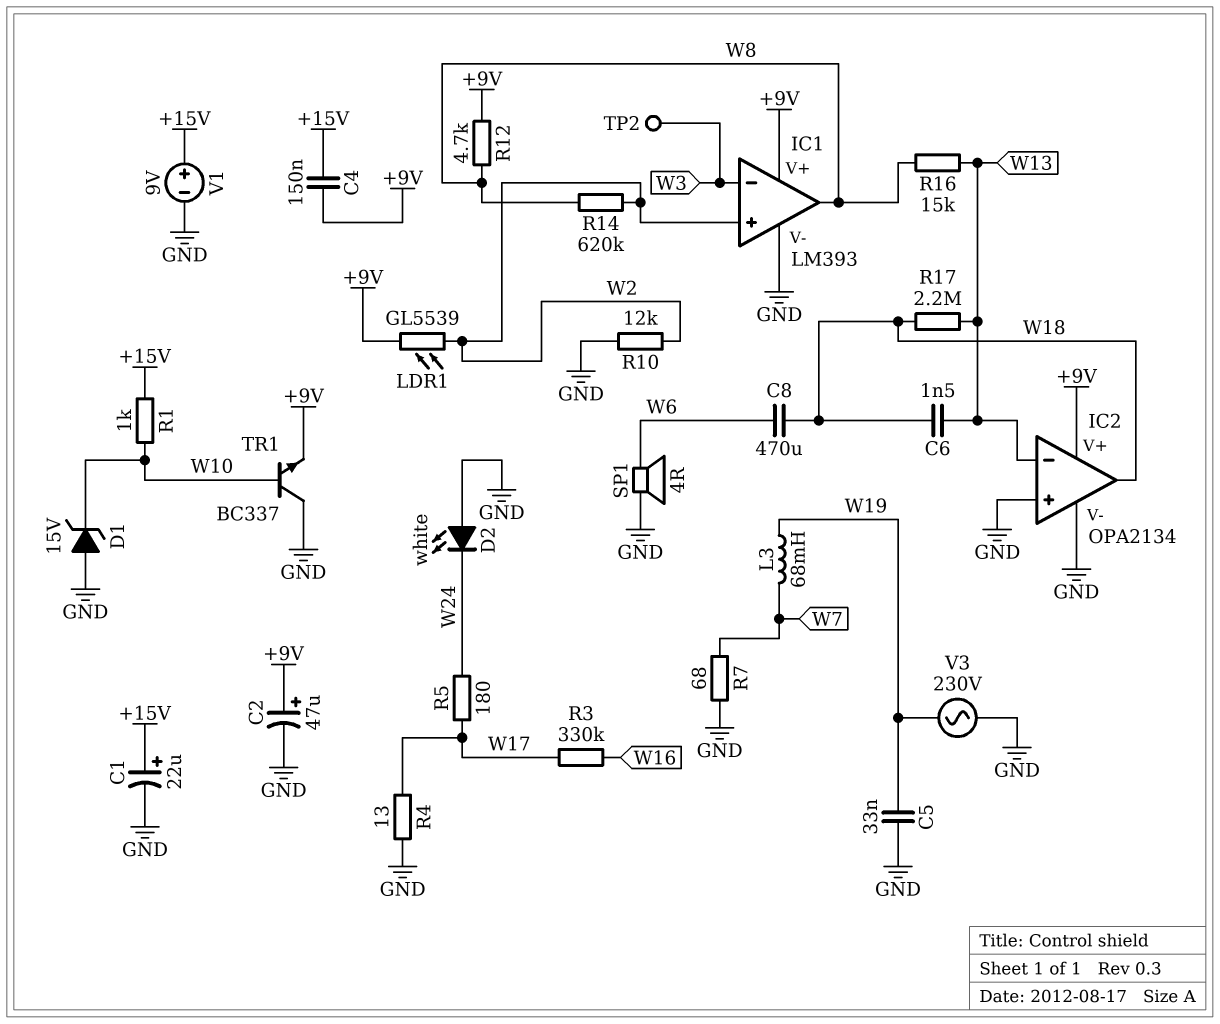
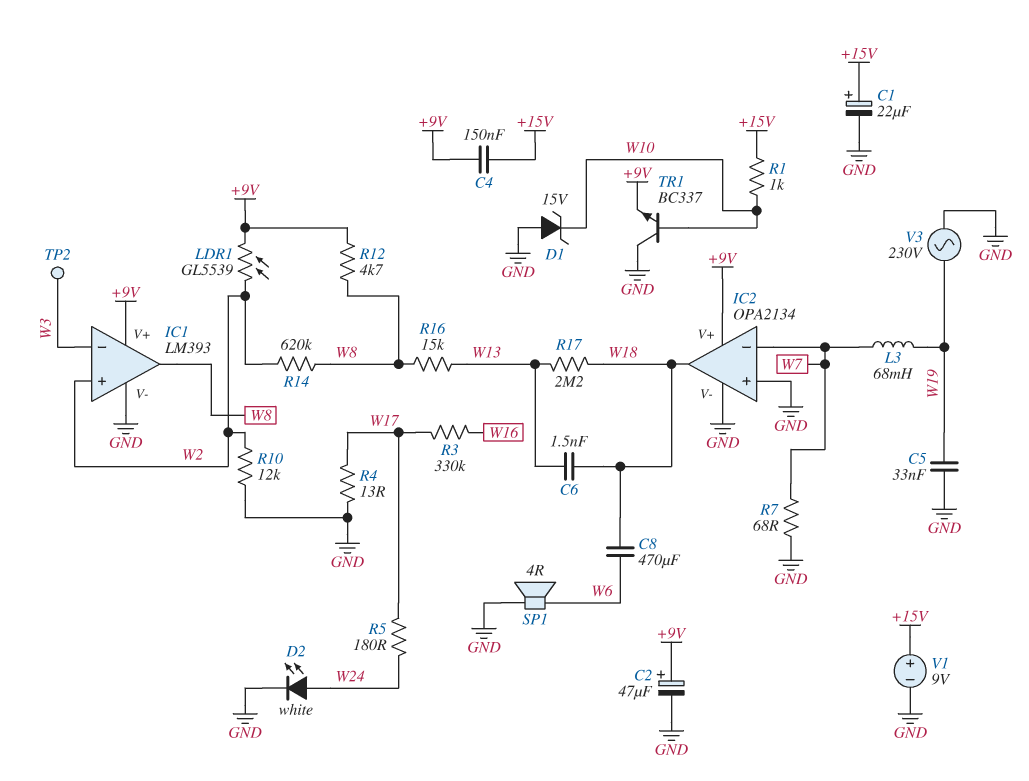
D2: LED white (A GND, K W24) -> LED white (A W24, K GND)
IC2 pin in-: W13 -> W7

